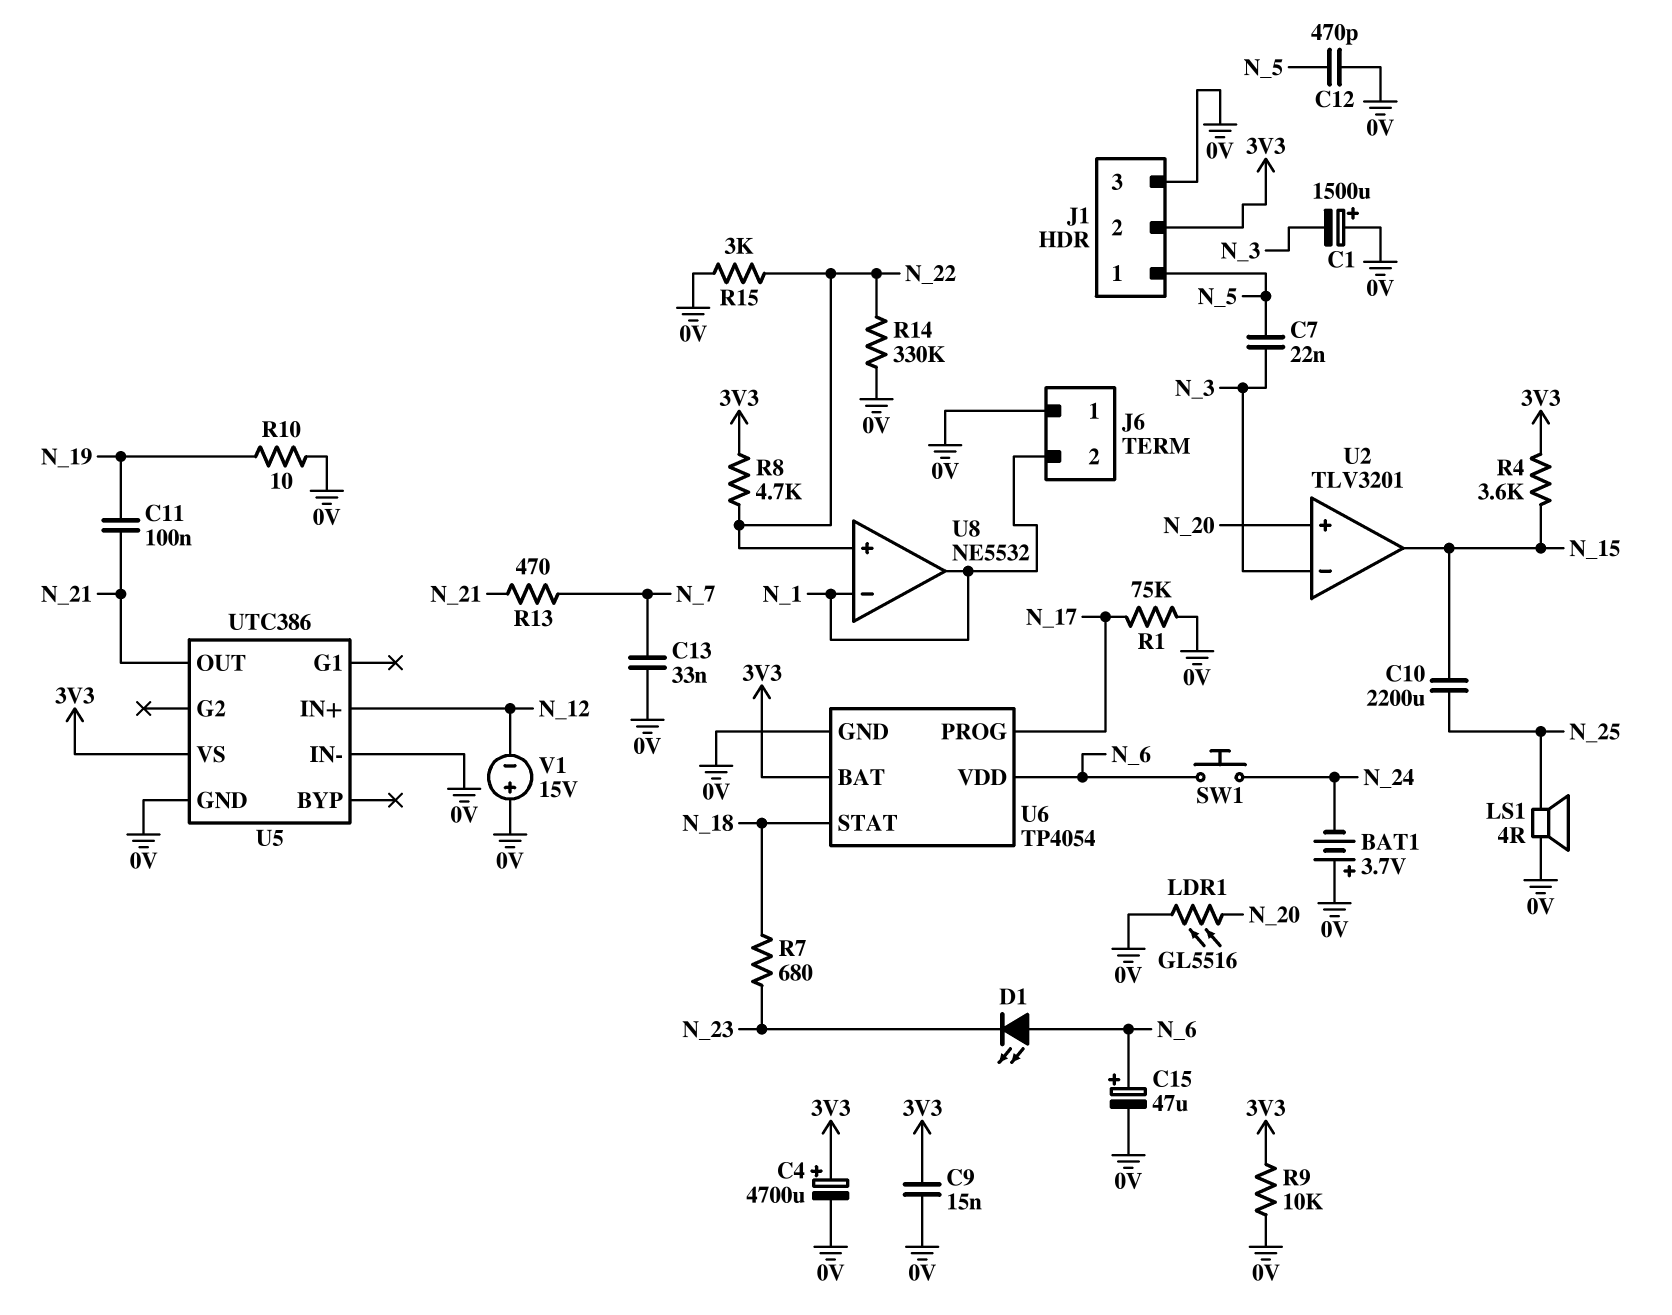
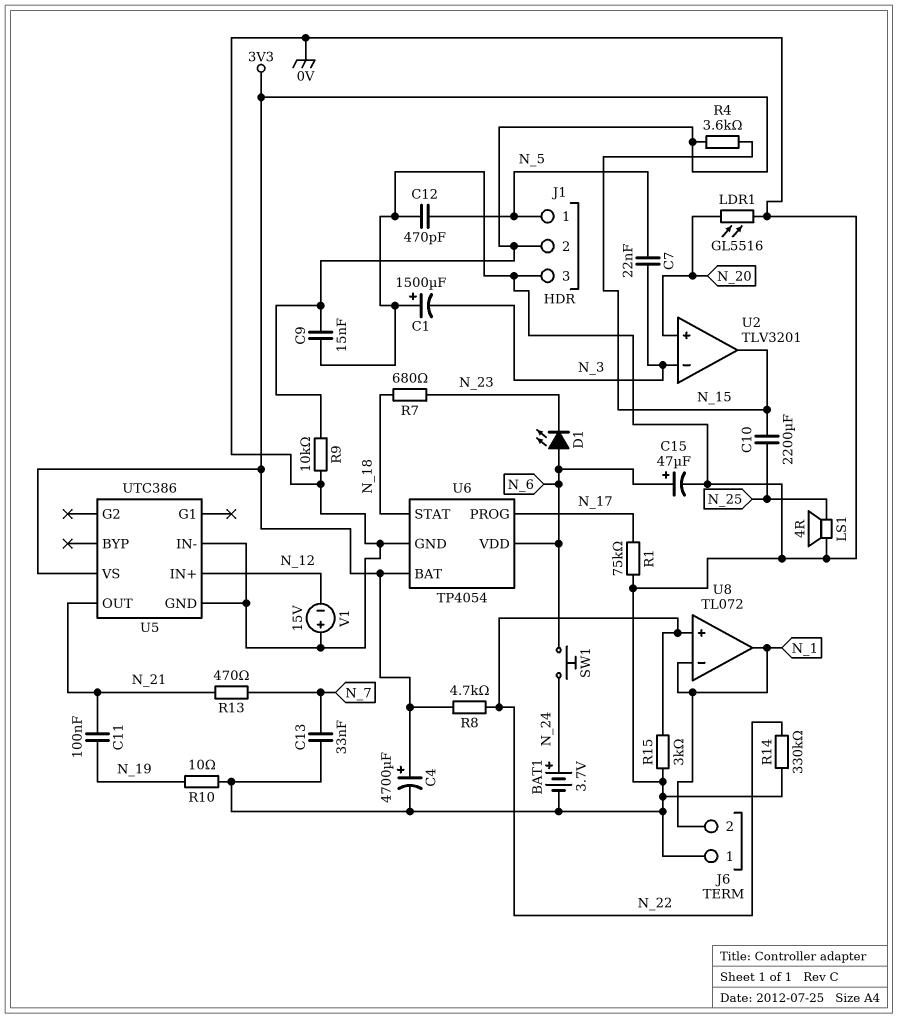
BAT1: 3.7V (plus 0V, minus N_24) -> 3.7V (plus N_24, minus 0V)
U8: NE5532 -> TL072

